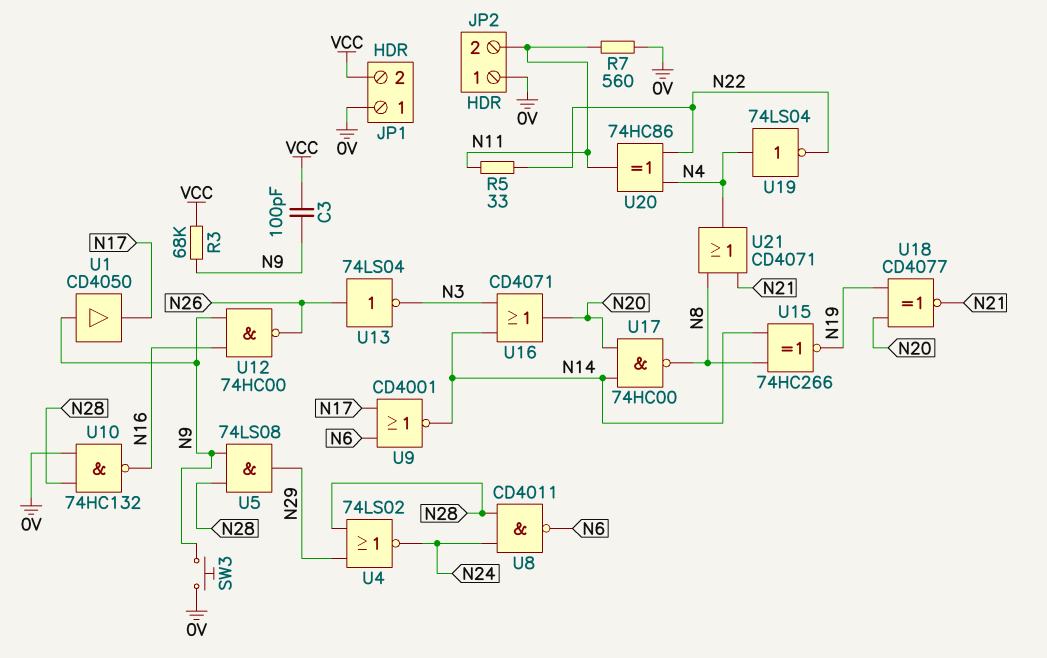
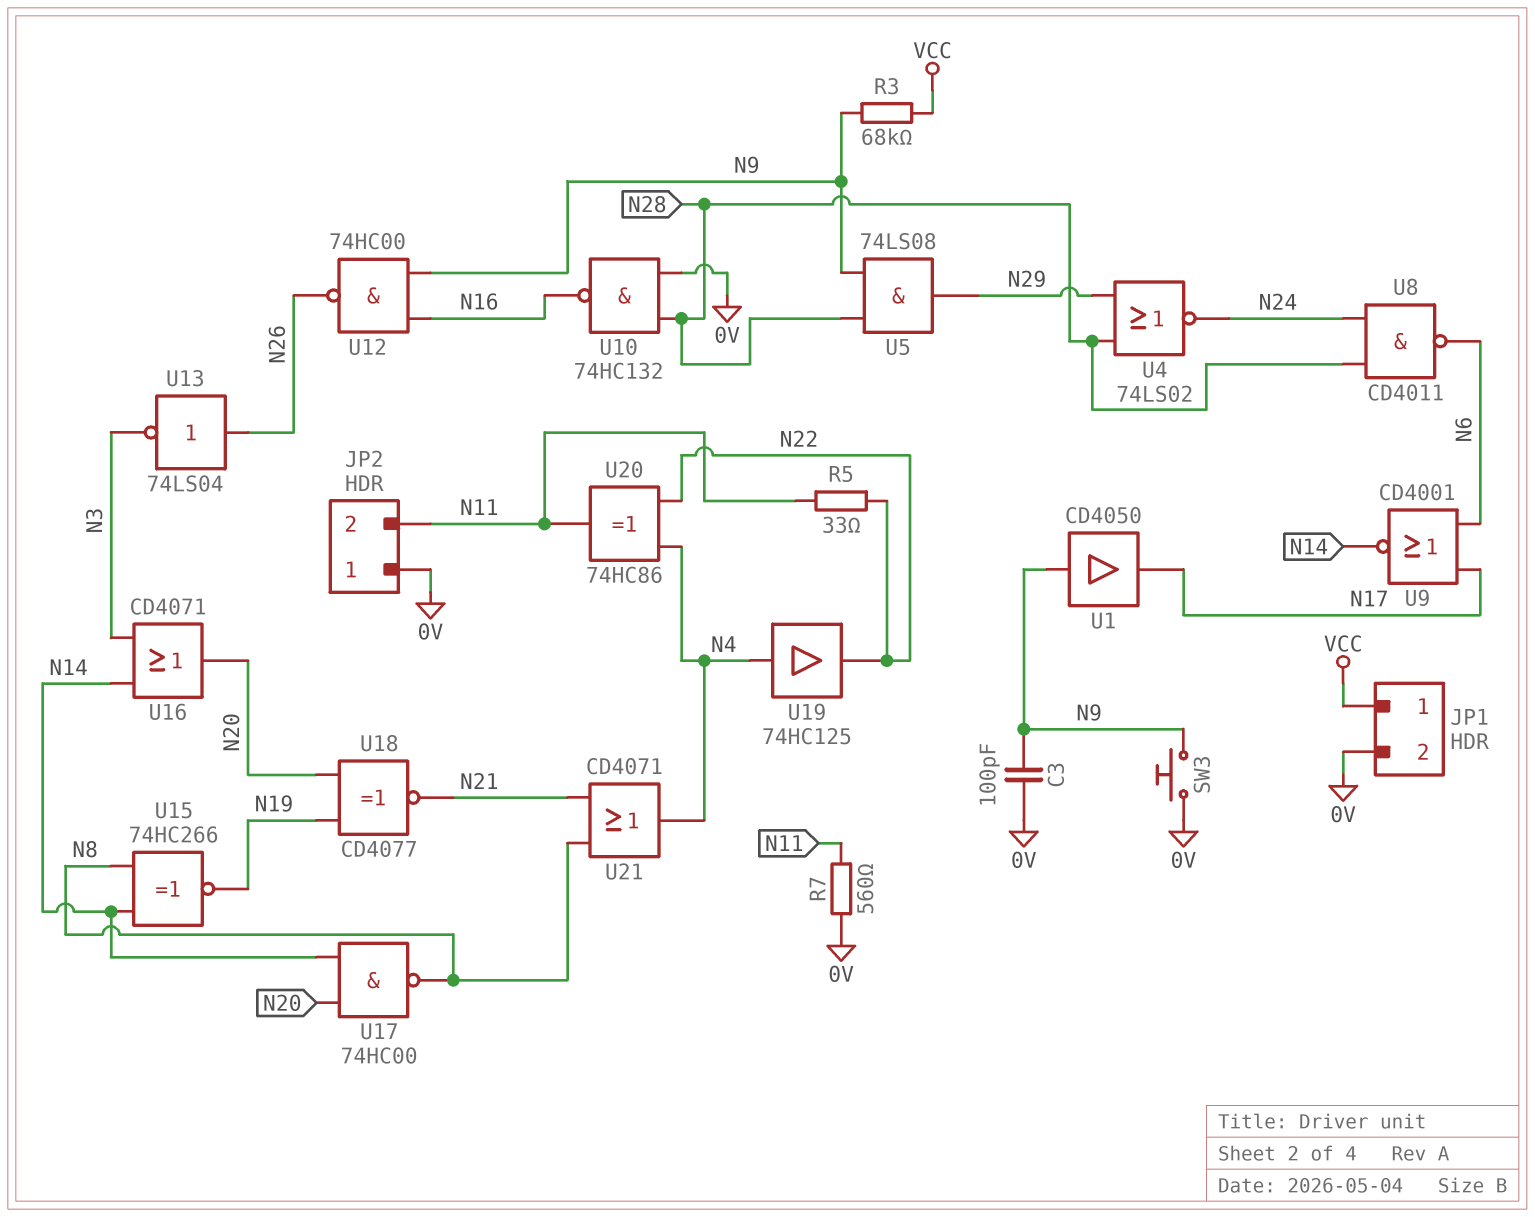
C3: 100pF (N9, VCC) -> 100pF (0V, N9)
JP1 pin 1: 0V -> VCC
JP1 pin 2: VCC -> 0V
U19: NOT 74LS04 (in N4, out N22) -> buffer 74HC125 (in N4, out N22)

